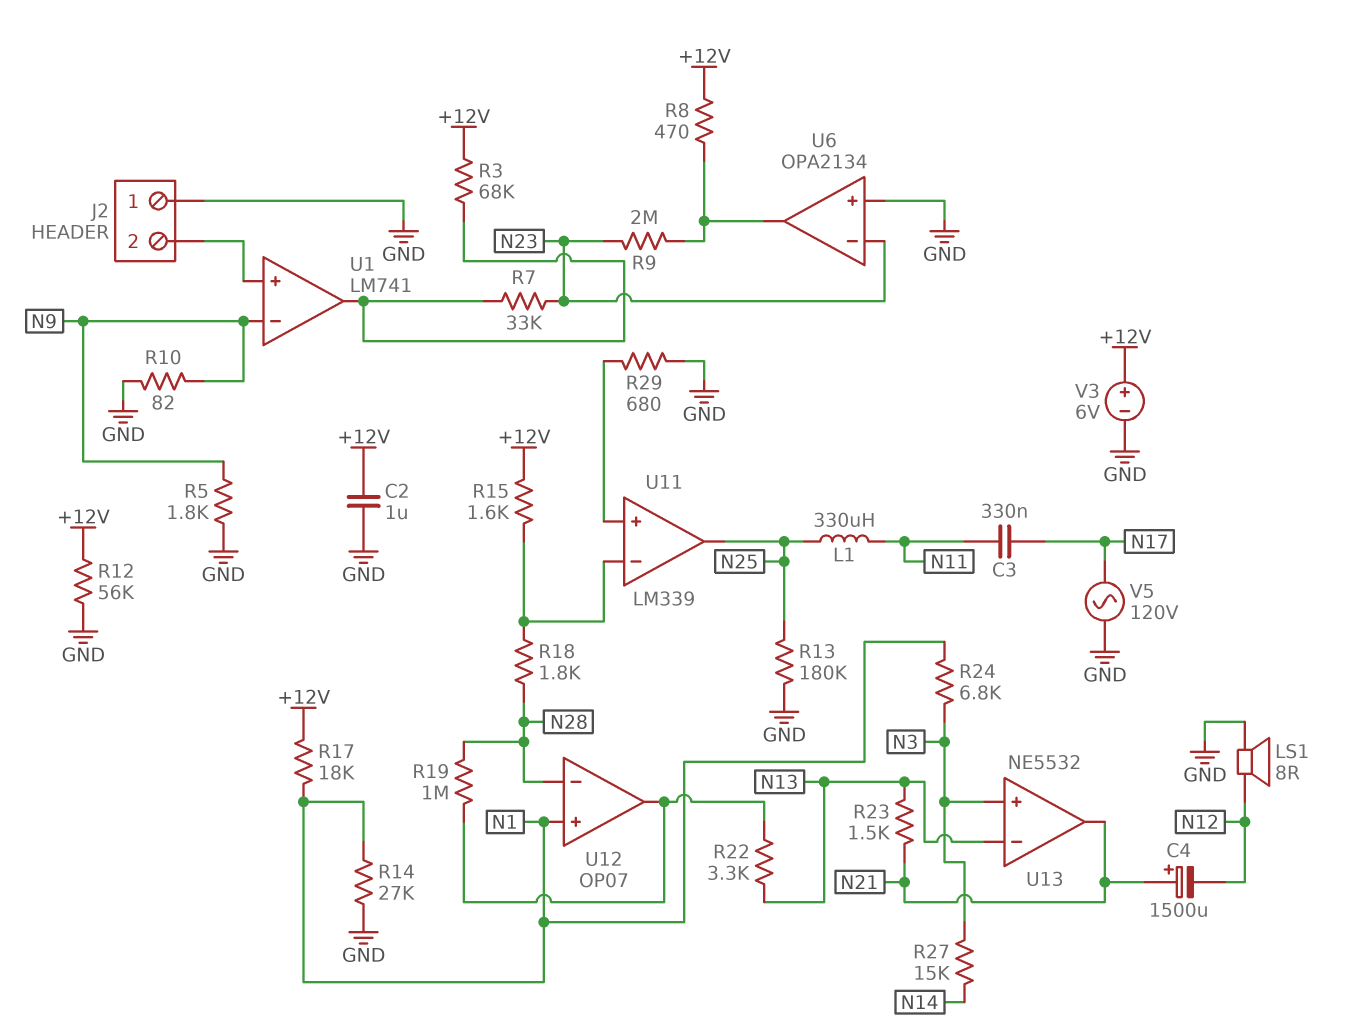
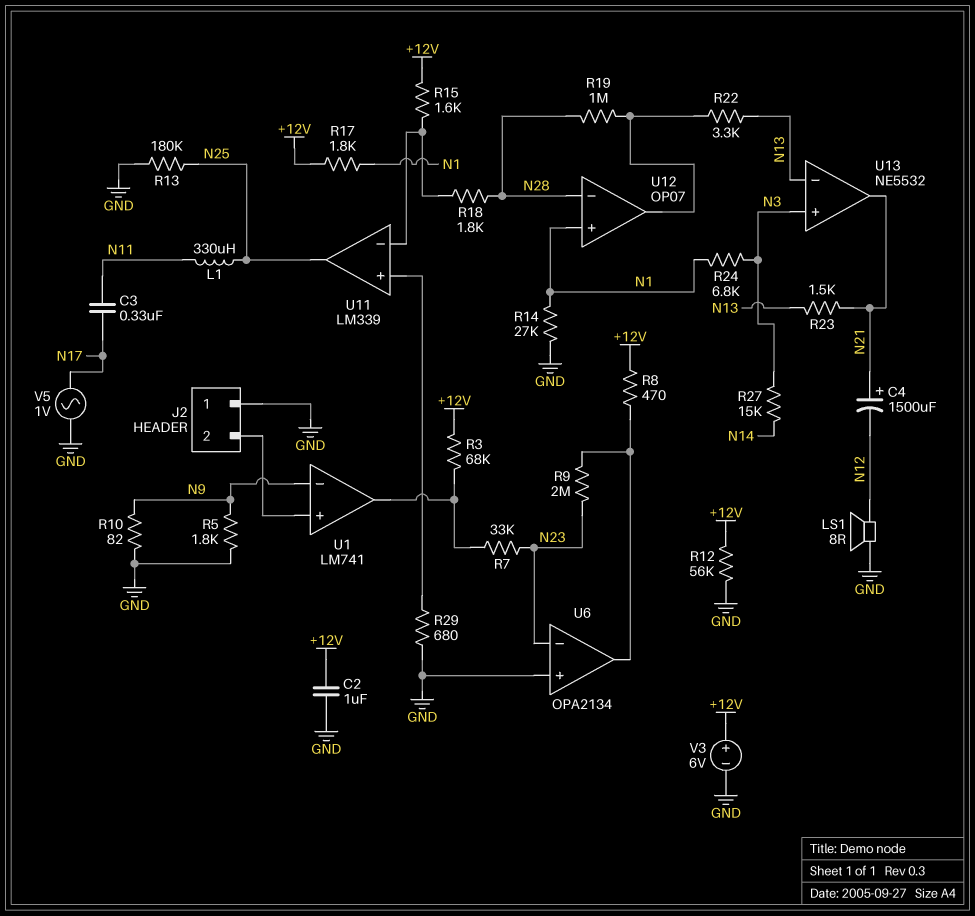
R17: 18k (+12V, N1) -> 1.8k (+12V, N1)
V5: AC 120V (GND, N17) -> AC 1V (GND, N17)

